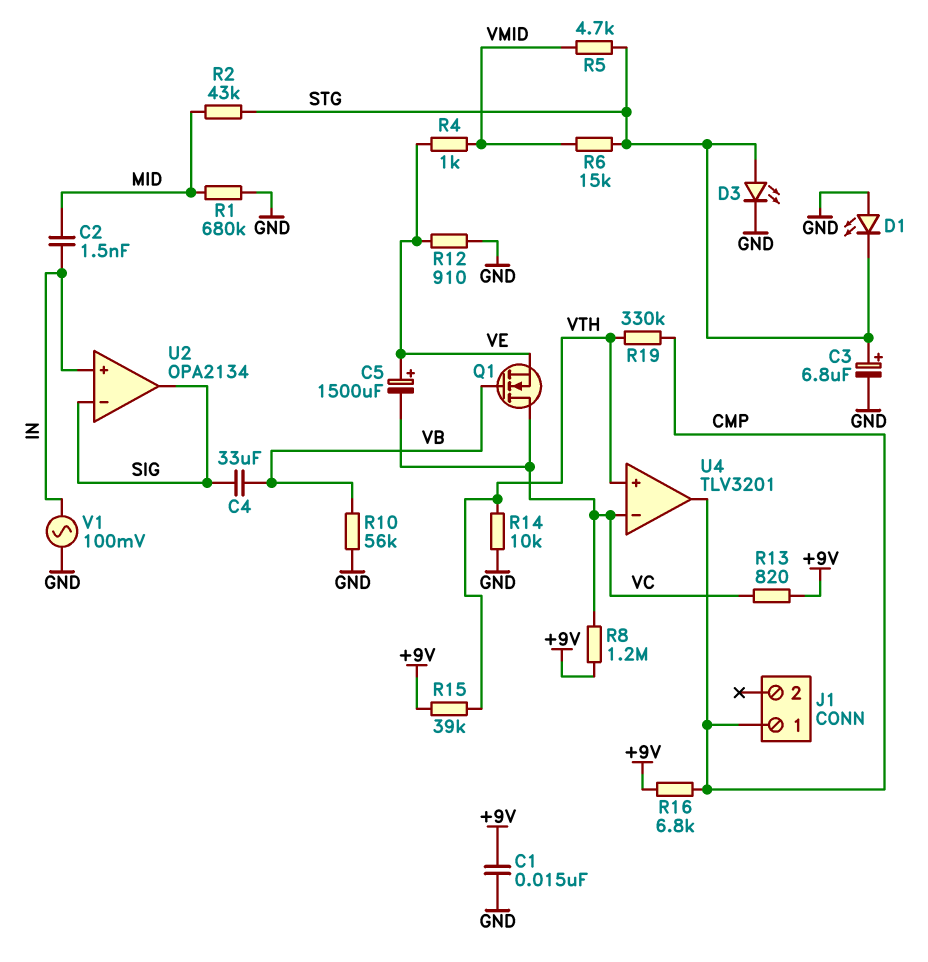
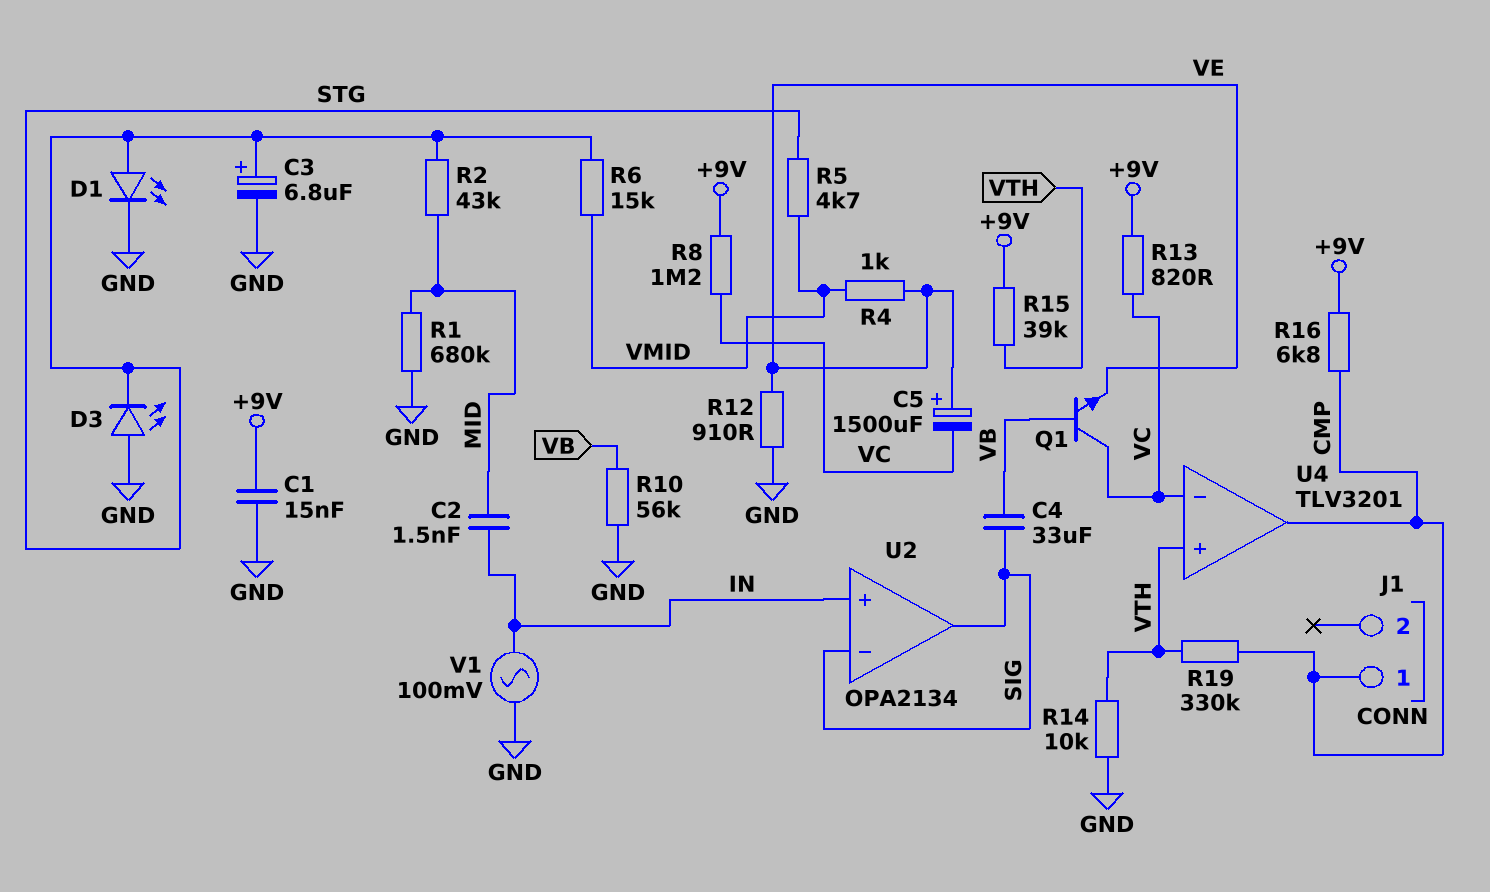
D1: LED (A GND, K STG) -> LED (A STG, K GND)
D3: LED (A STG, K GND) -> LED (A GND, K STG)
Q1: NMOS (G VB, D VC, S VE) -> NPN (B VB, C VC, E VE)

